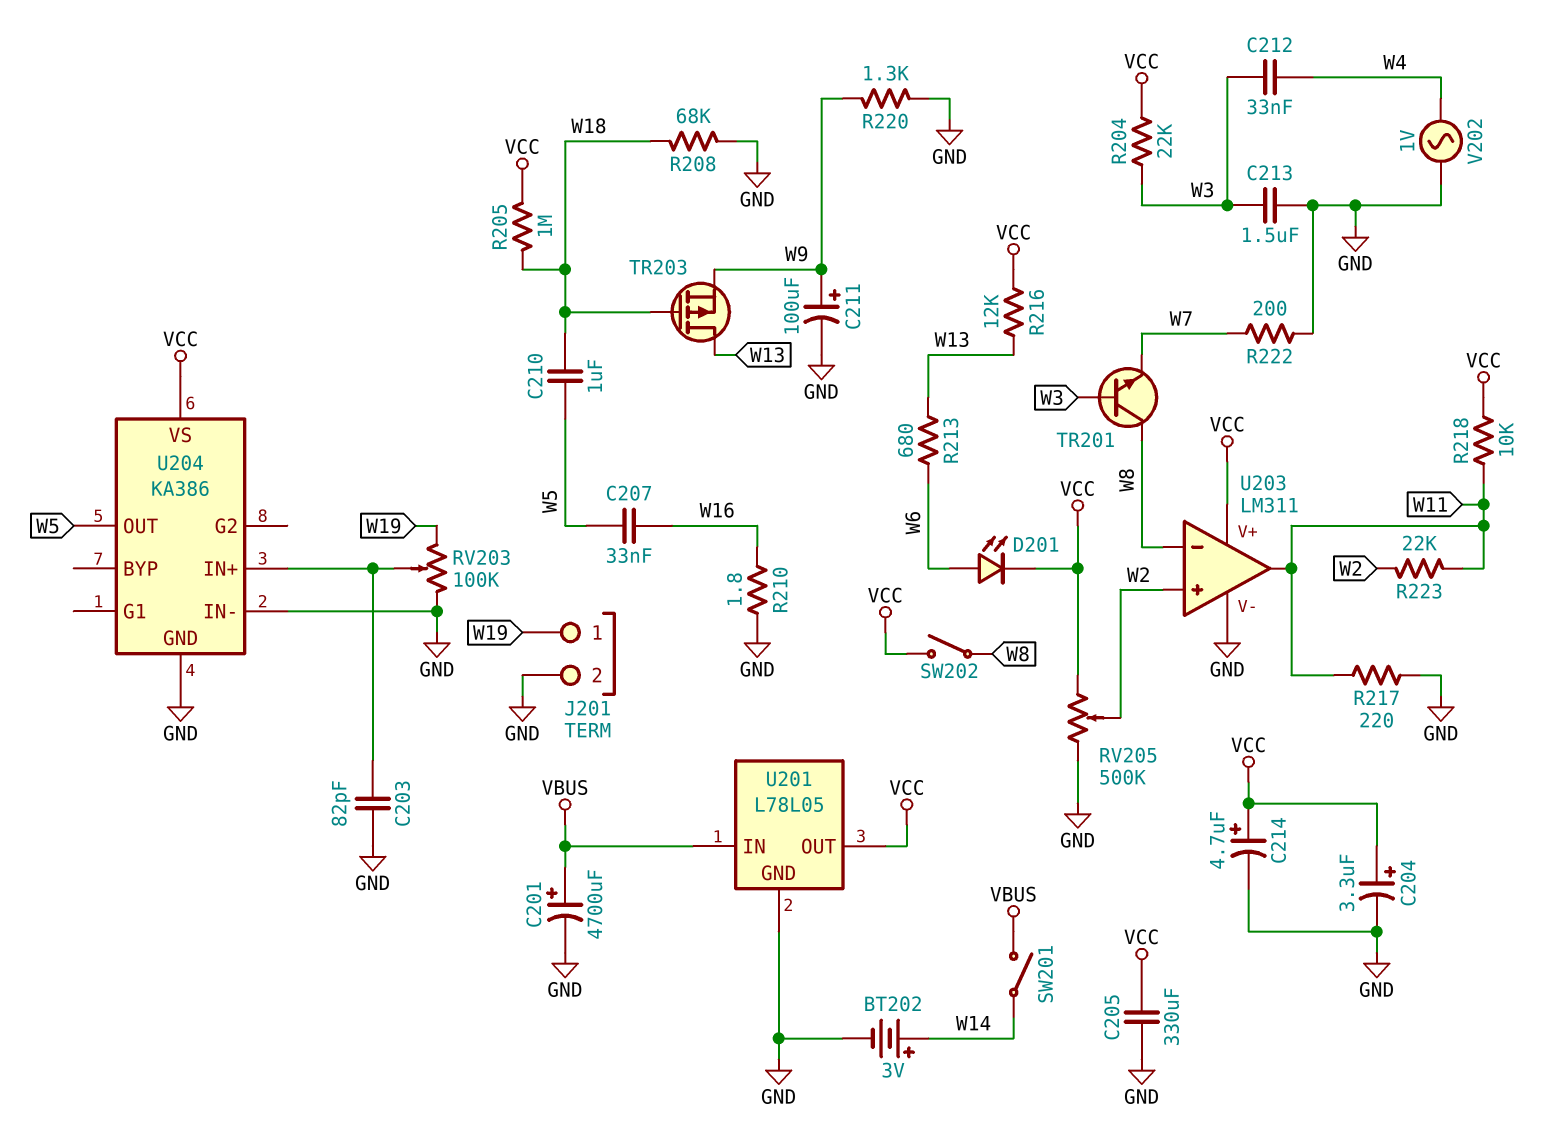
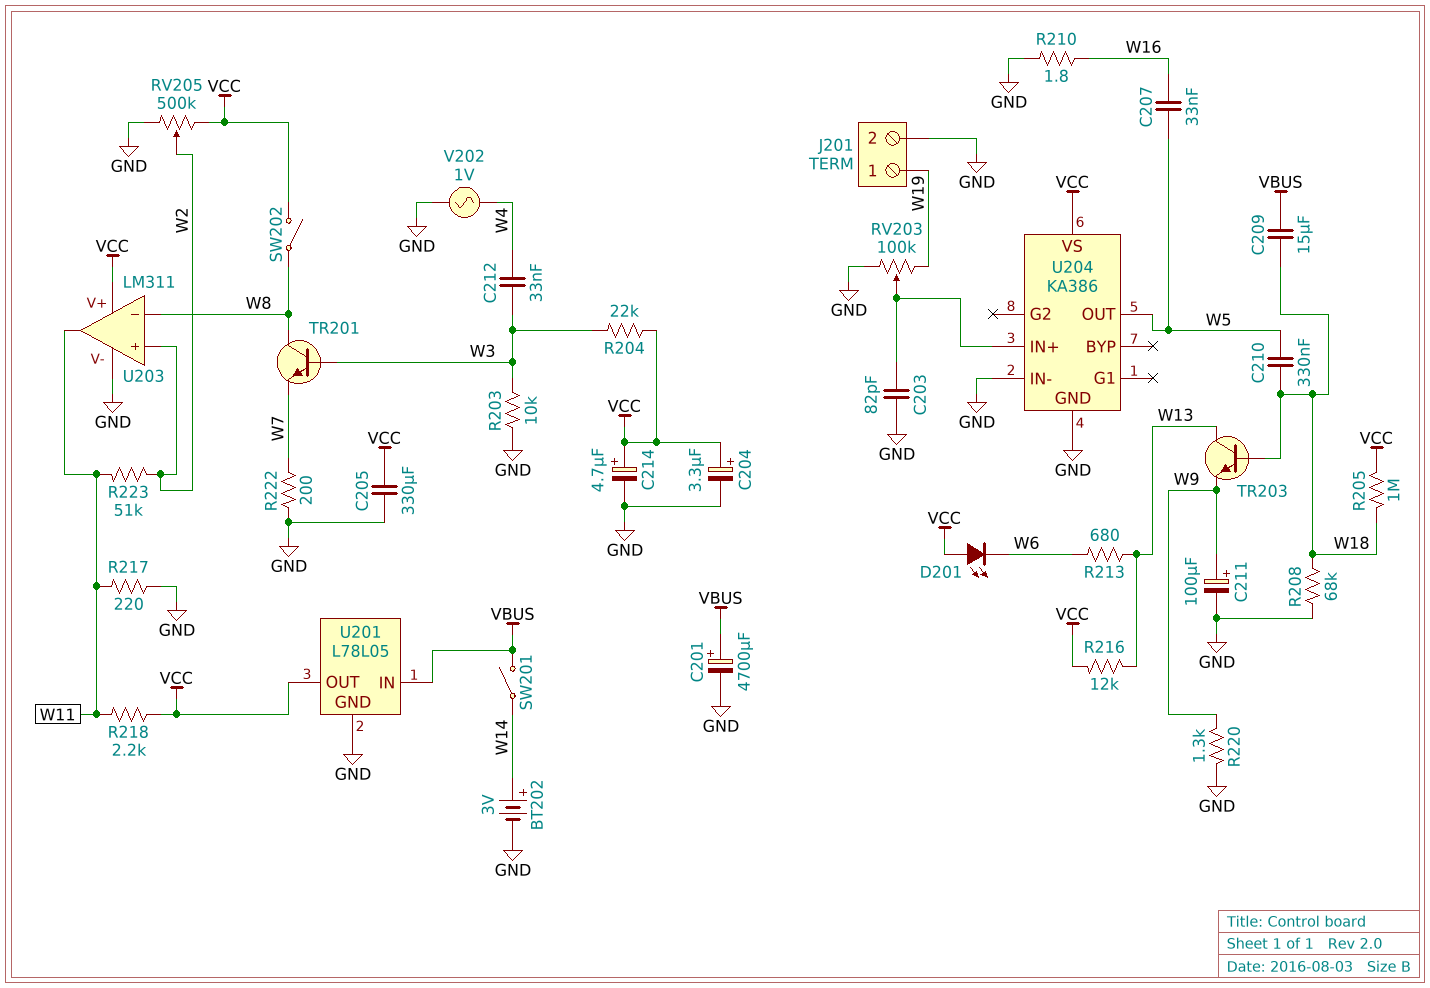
C209: none -> 15uF (VBUS, W18)
C210: 1uF (W5, W18) -> 330nF (W5, W18)
C213: 1.5uF (GND, W3) -> none
D201: LED (A W6, K VCC) -> LED (A VCC, K W6)
R203: none -> 10k (GND, W3)
R218: 10k (VCC, W11) -> 2.2k (VCC, W11)
R223: 22k (W2, W11) -> 51k (W2, W11)
TR203: PMOS (G W18, D W13, S W9) -> NPN (B W18, C W13, E W9)

